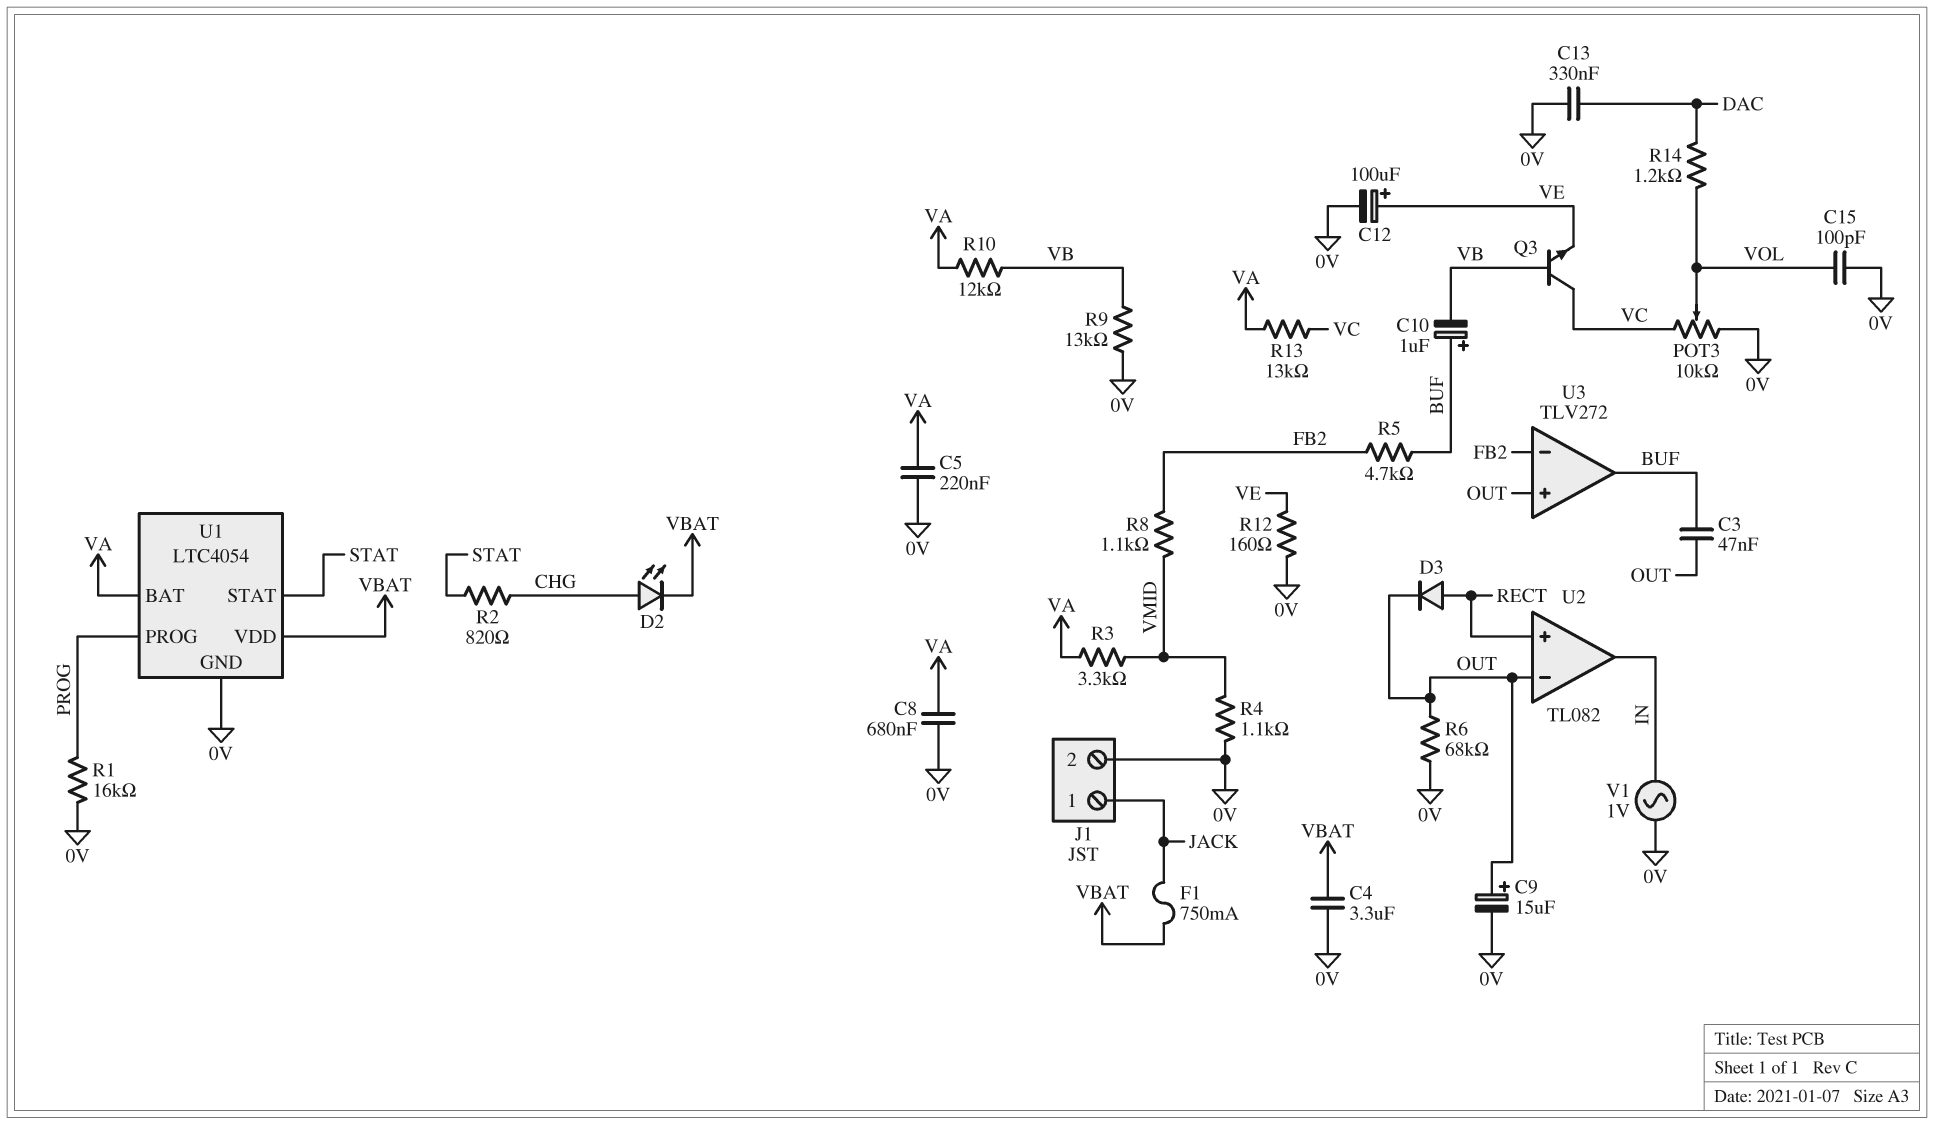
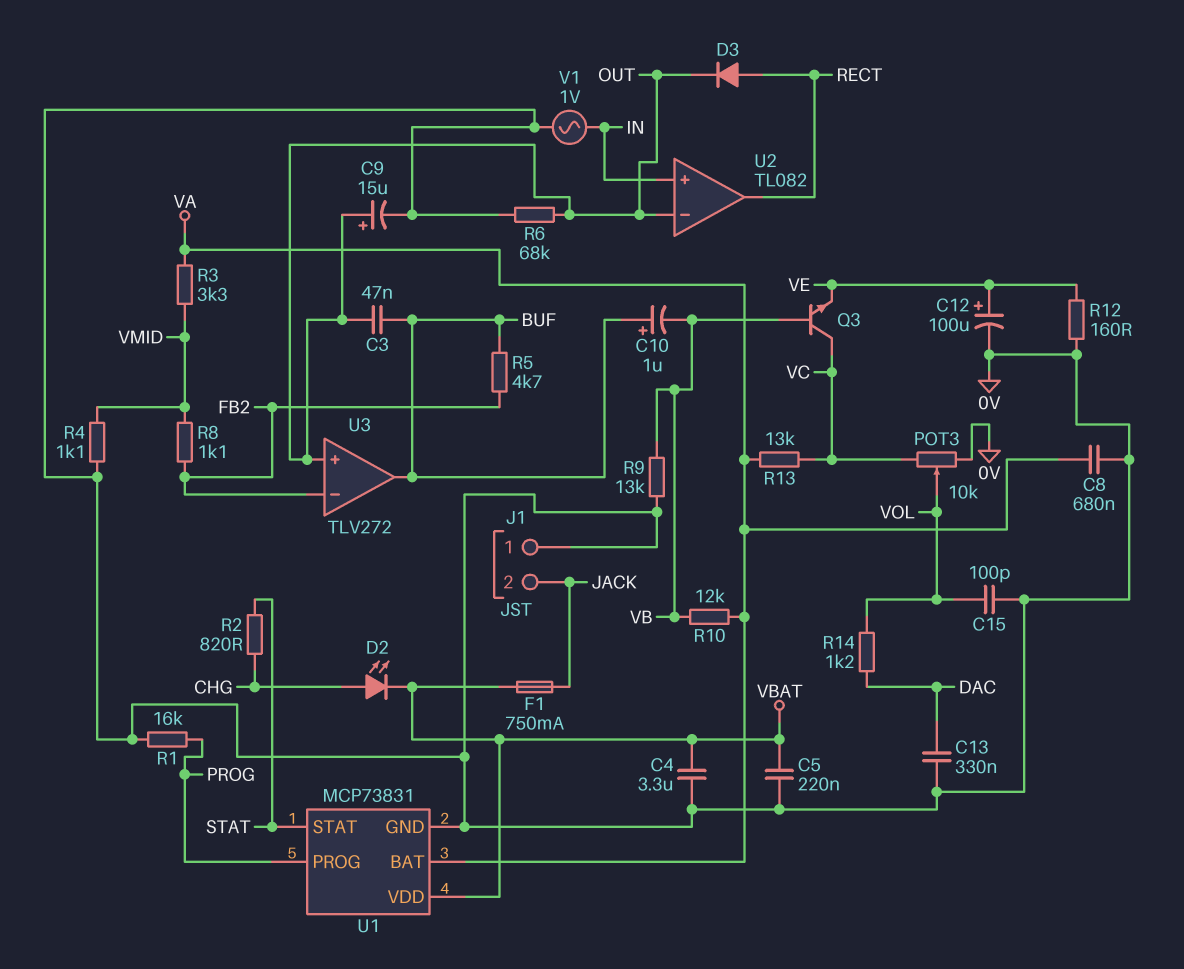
C5: 220nF (0V, VA) -> 220nF (0V, VBAT)
J1 pin 1: JACK -> 0V
J1 pin 2: 0V -> JACK
U1: LTC4054 -> MCP73831
U2 pin in+: RECT -> IN
U2 pin out: IN -> RECT

